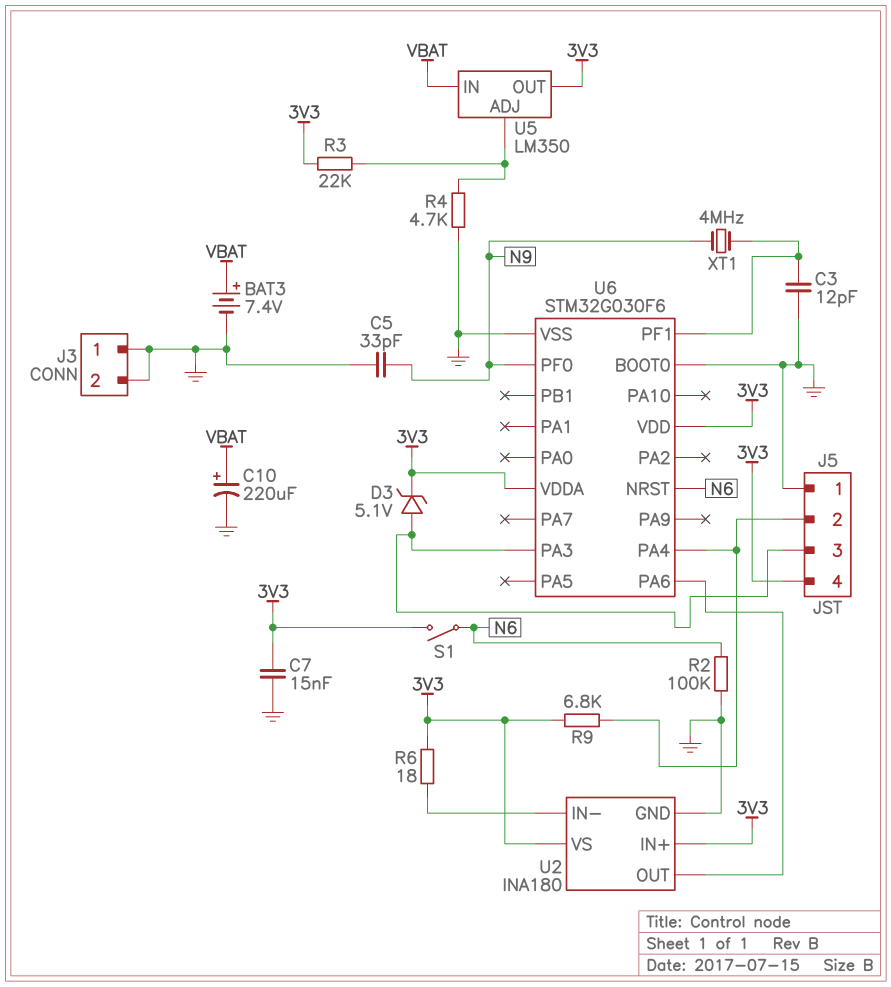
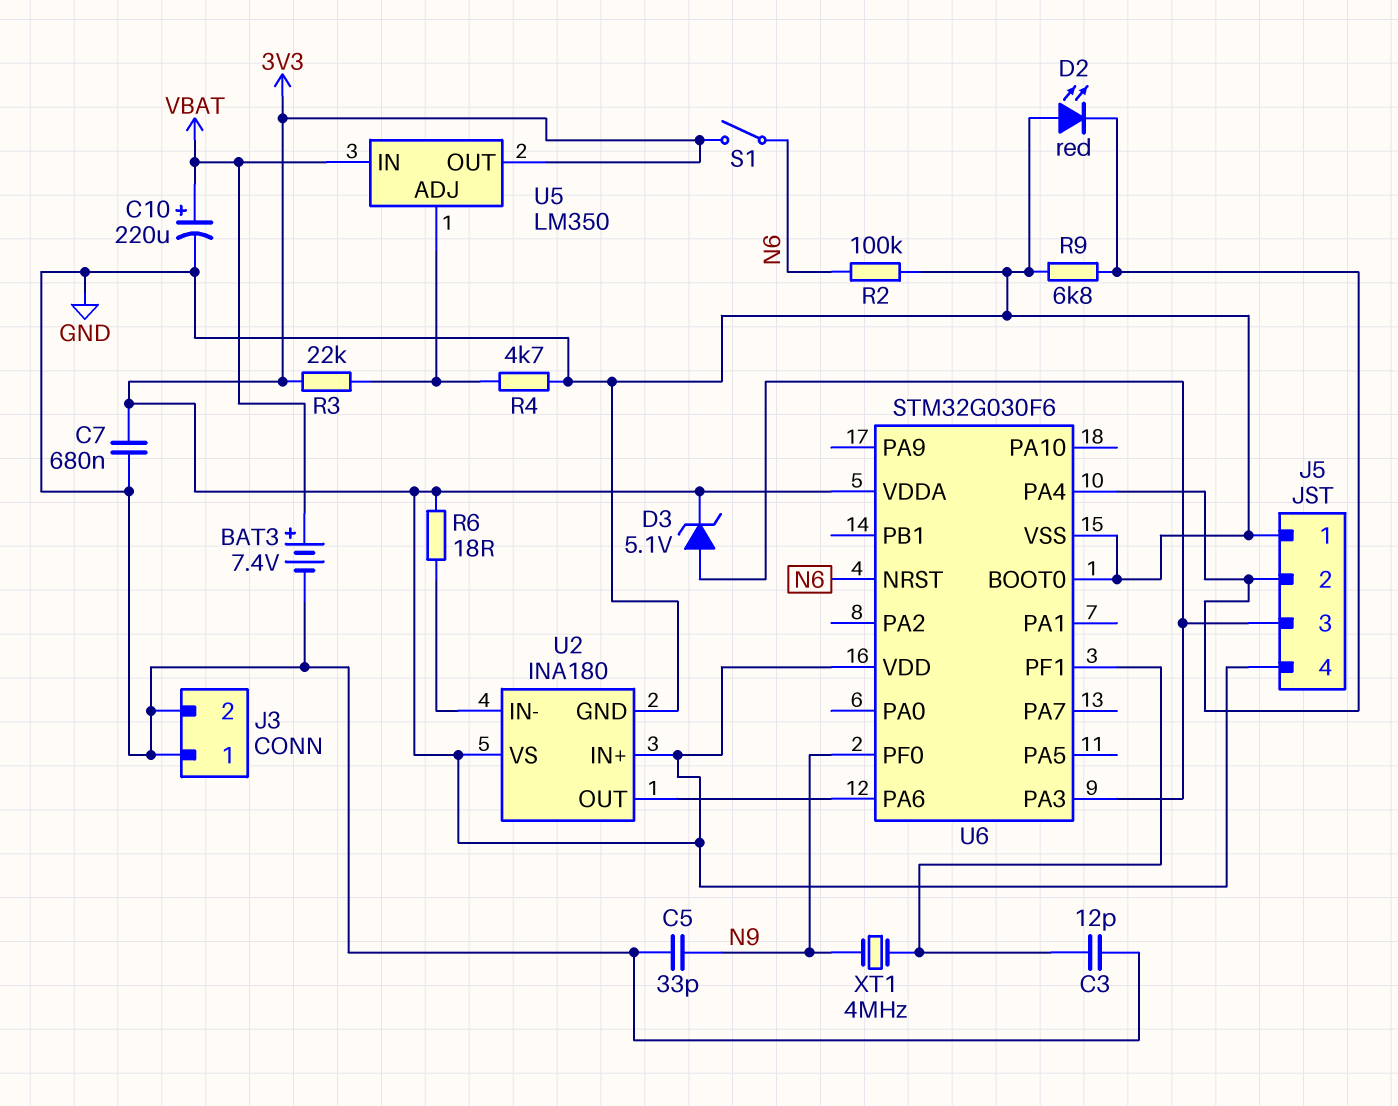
C7: 15nF (3V3, GND) -> 680nF (3V3, GND)
D2: none -> LED red (A GND, K J5/2)
R9: 6.8k (3V3, J5/2) -> 6.8k (GND, J5/2)

